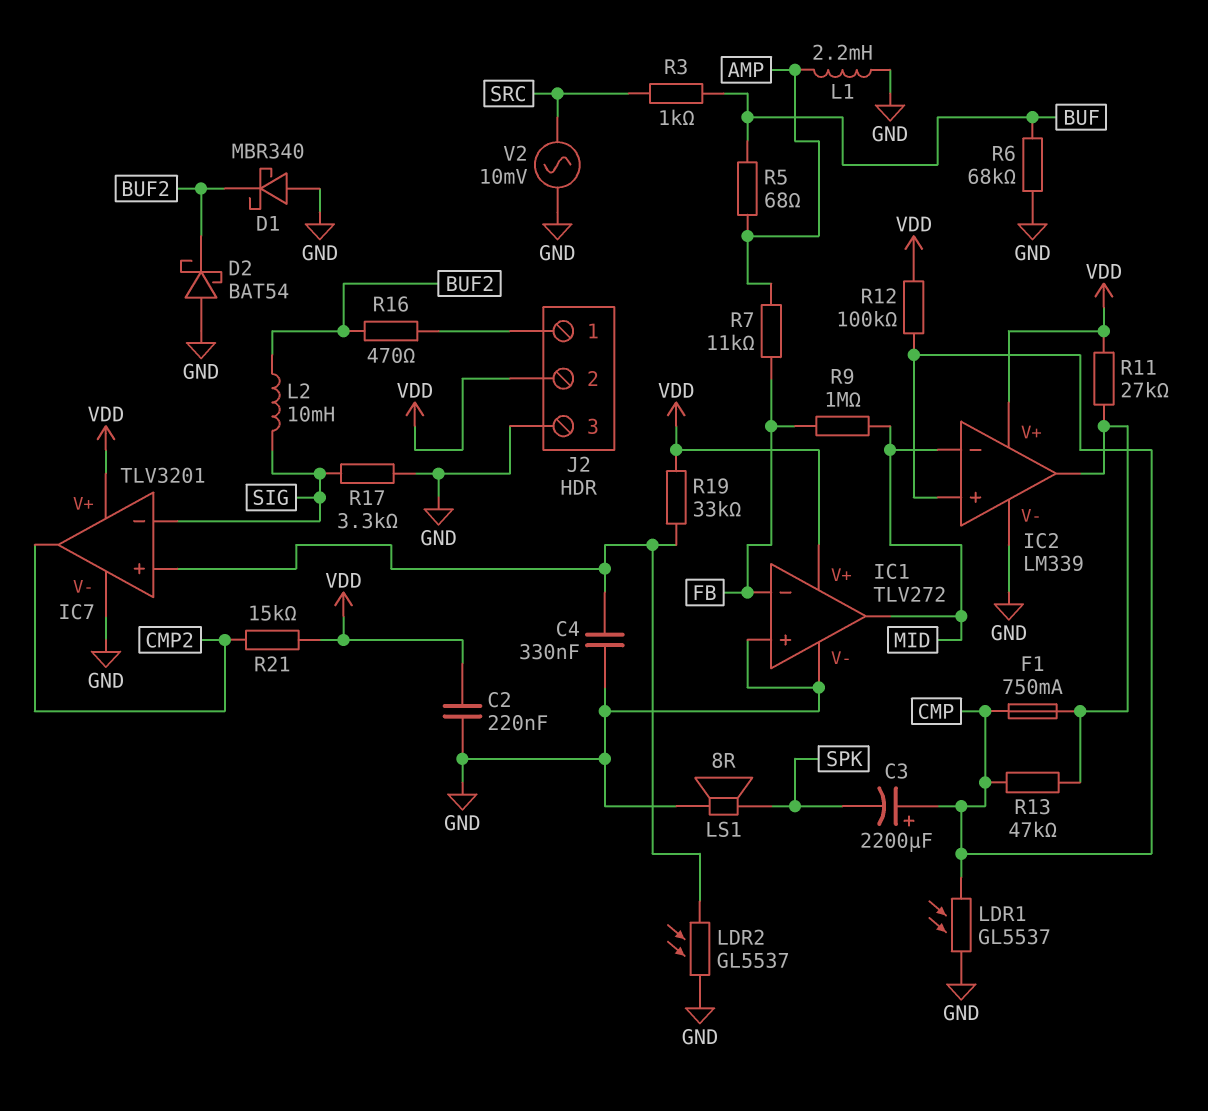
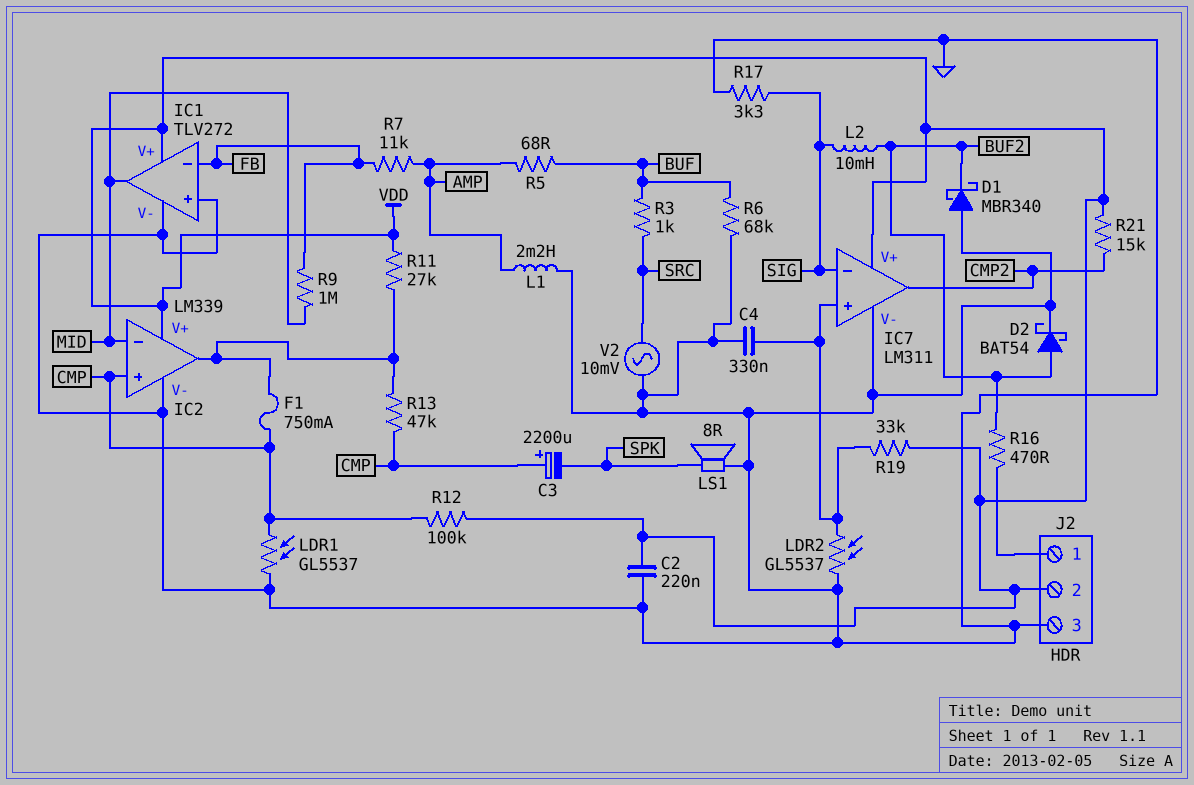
D2: schottky BAT54 (A GND, K BUF2) -> schottky BAT54 (A BUF2, K GND)
IC7: TLV3201 -> LM311

